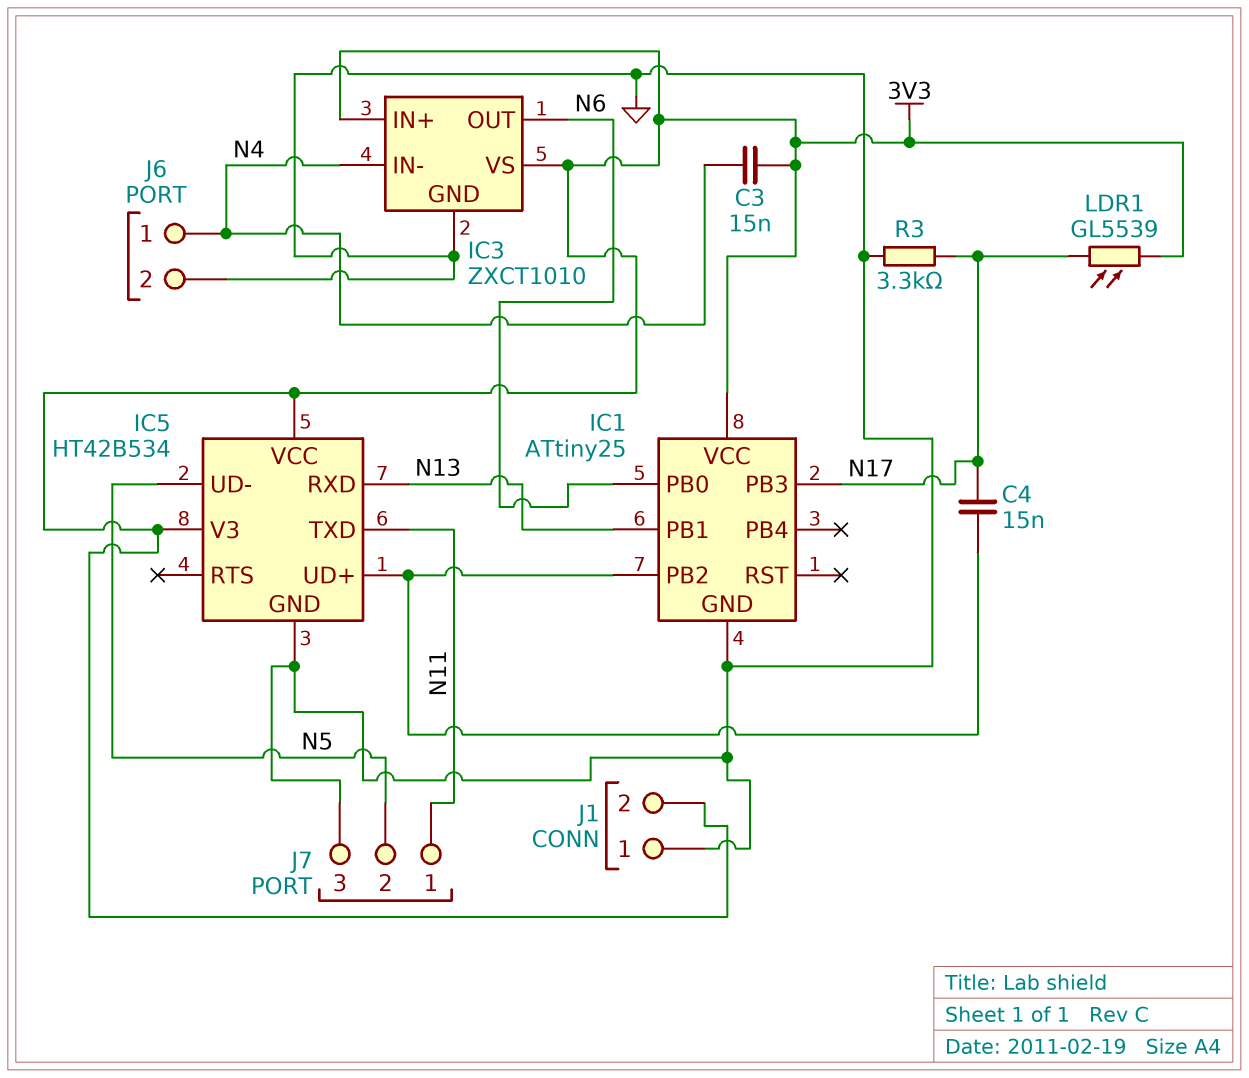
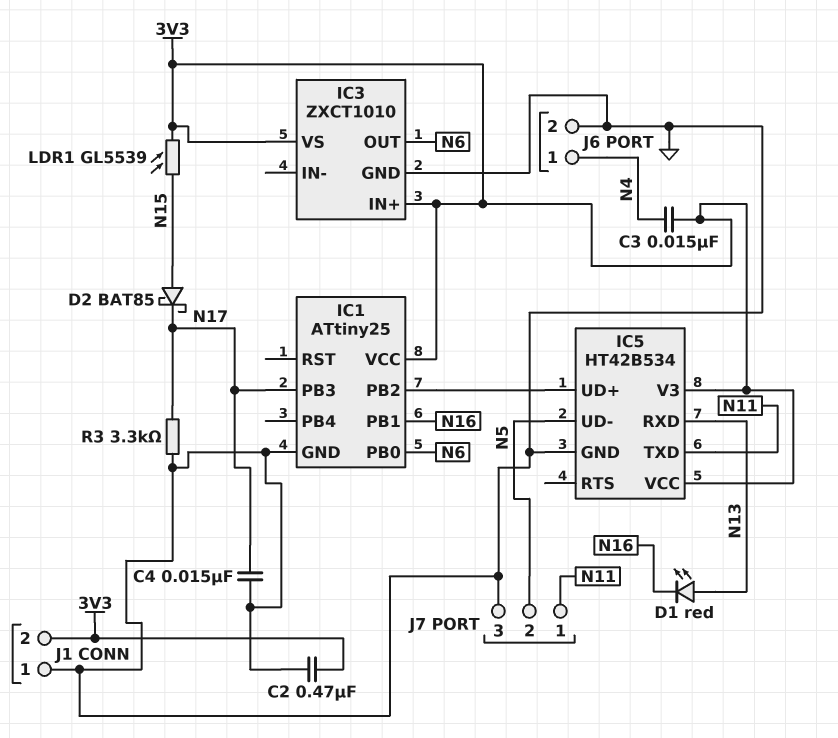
C2: none -> 470nF (3V3, GND)
C4: 15nF (IC1/PB2, N17) -> 15nF (GND, N17)
D1: none -> LED red (A N13, K N16)
D2: none -> schottky BAT85 (A N15, K N17)
IC1 pin PB1: N13 -> N16
IC3 pin IN-: N4 -> none
LDR1: GL5539 (3V3, N17) -> GL5539 (3V3, N15)

